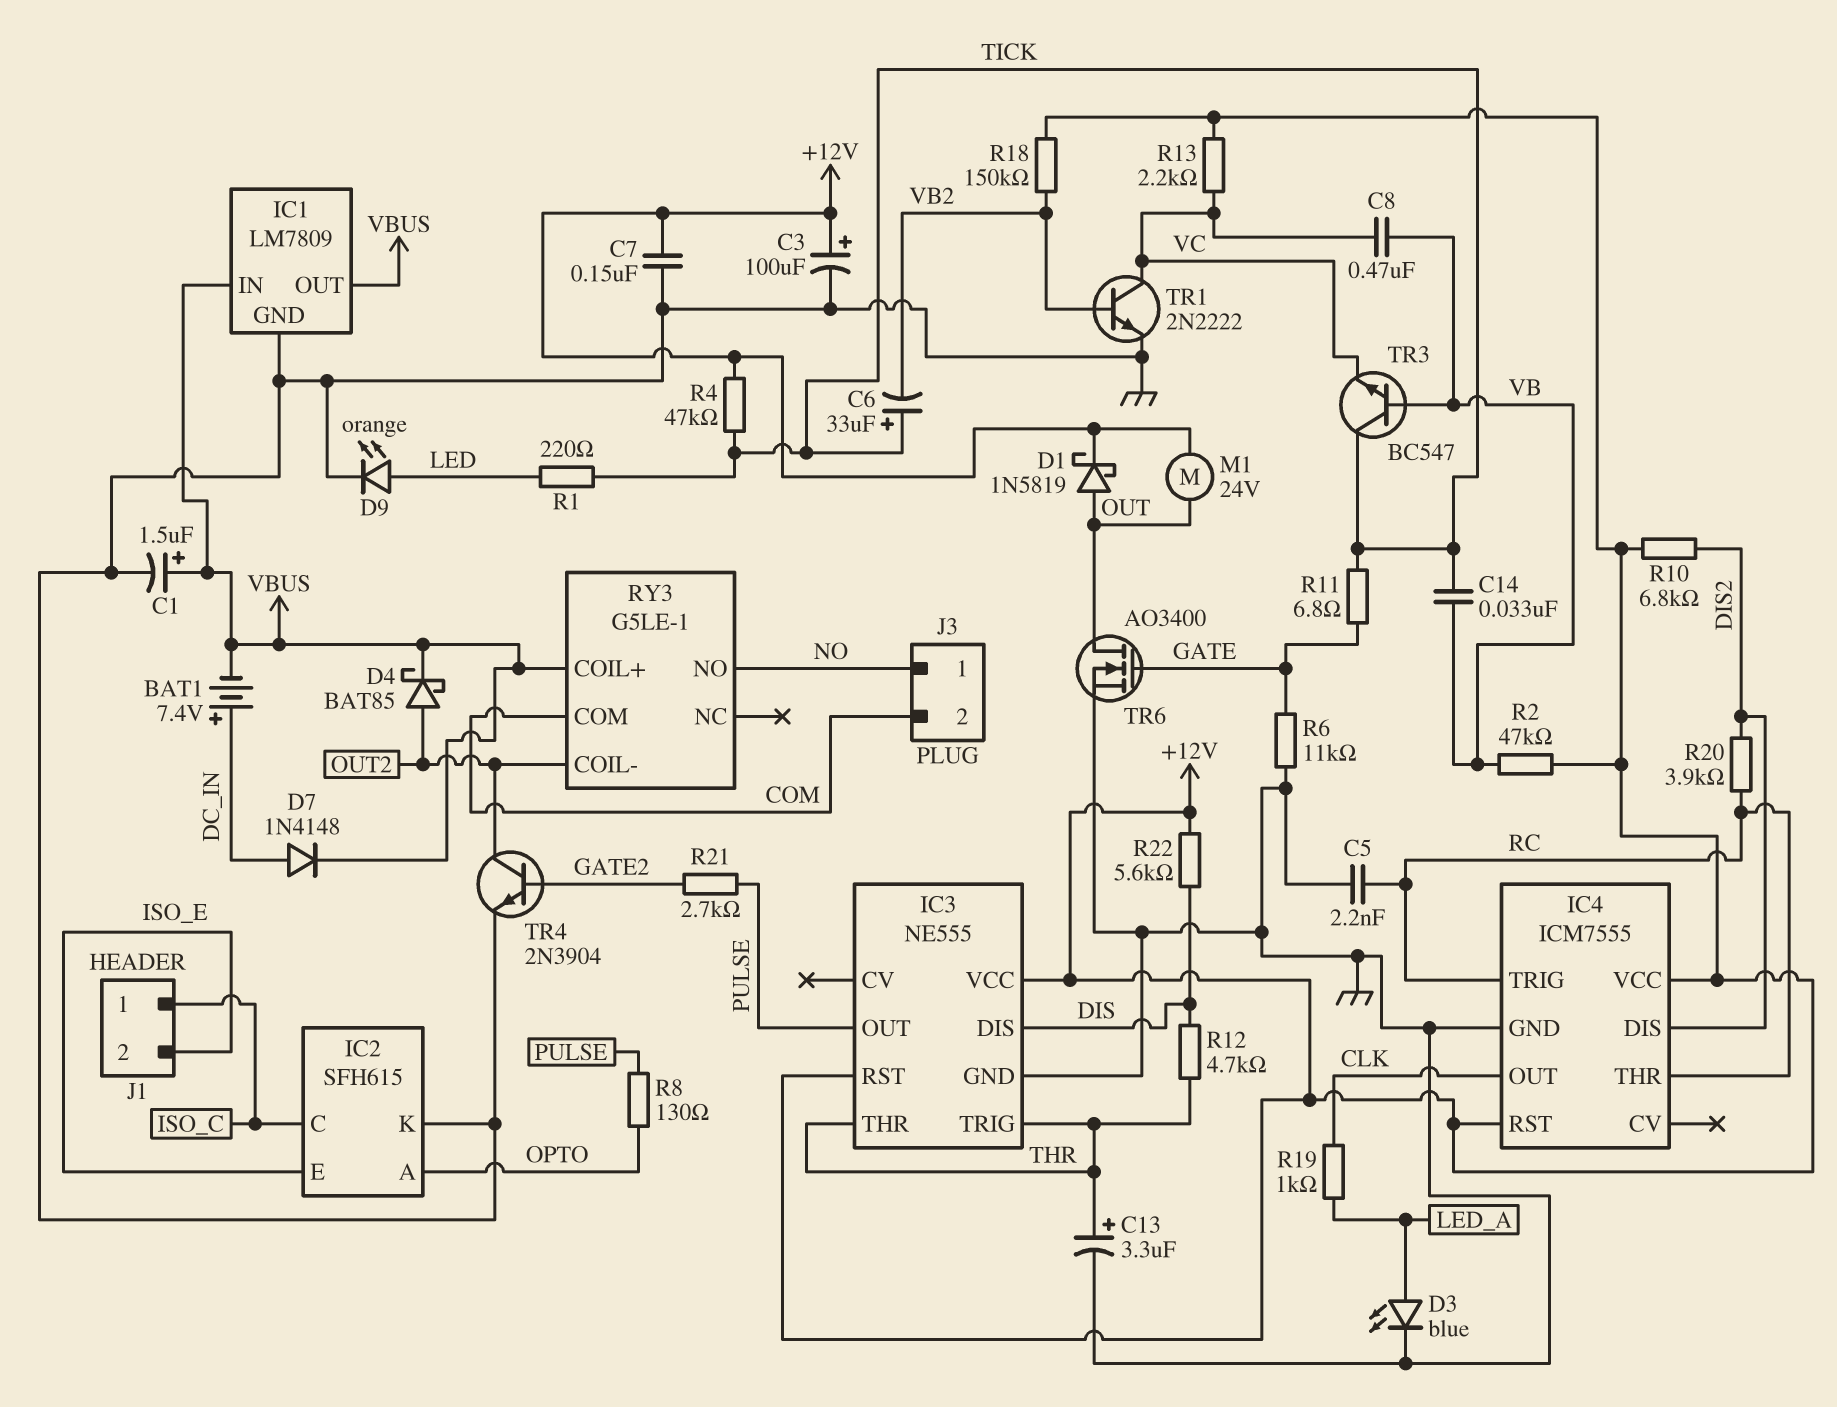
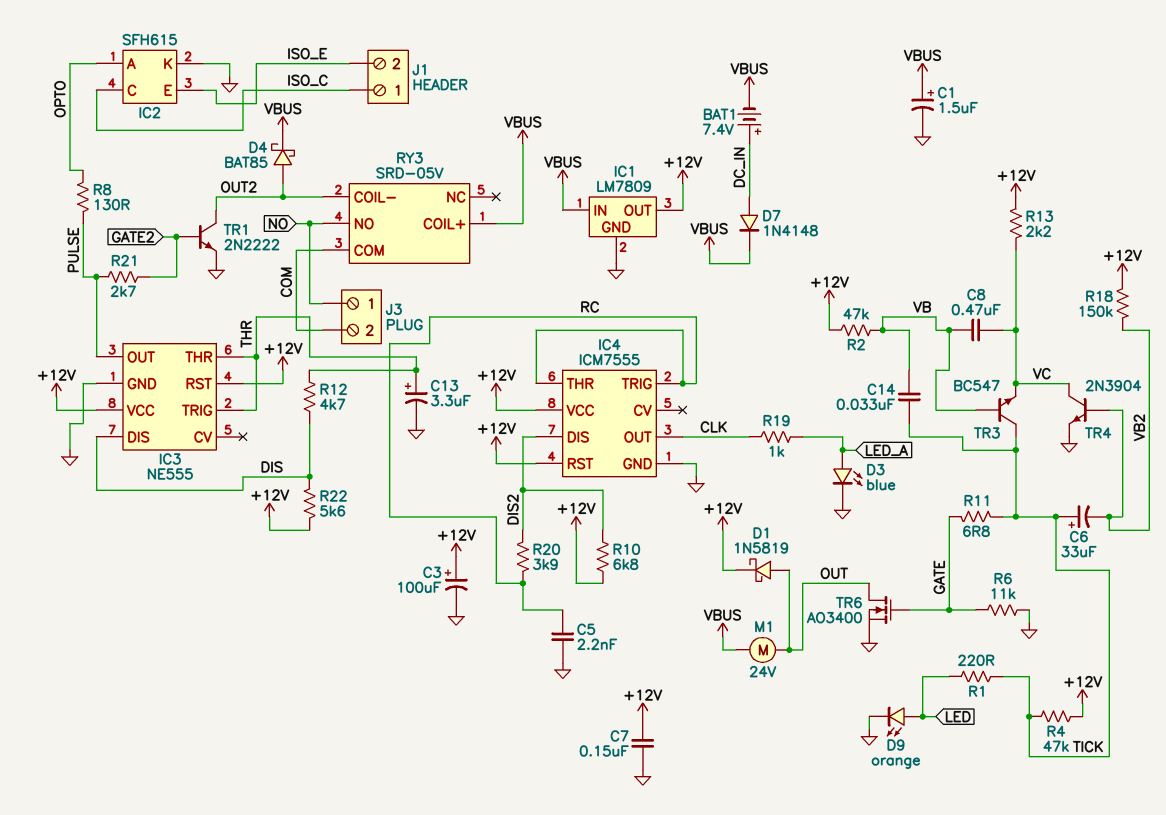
IC1 pin OUT: VBUS -> +12V
M1: motor 24V (+12V, OUT) -> motor 24V (OUT, VBUS)
RY3: G5LE-1 -> SRD-05V
TR1: NPN 2N2222 (B VB2, C VC, E GND) -> NPN 2N2222 (B GATE2, C OUT2, E GND)
TR4: NPN 2N3904 (B GATE2, C OUT2, E GND) -> NPN 2N3904 (B VB2, C VC, E GND)

